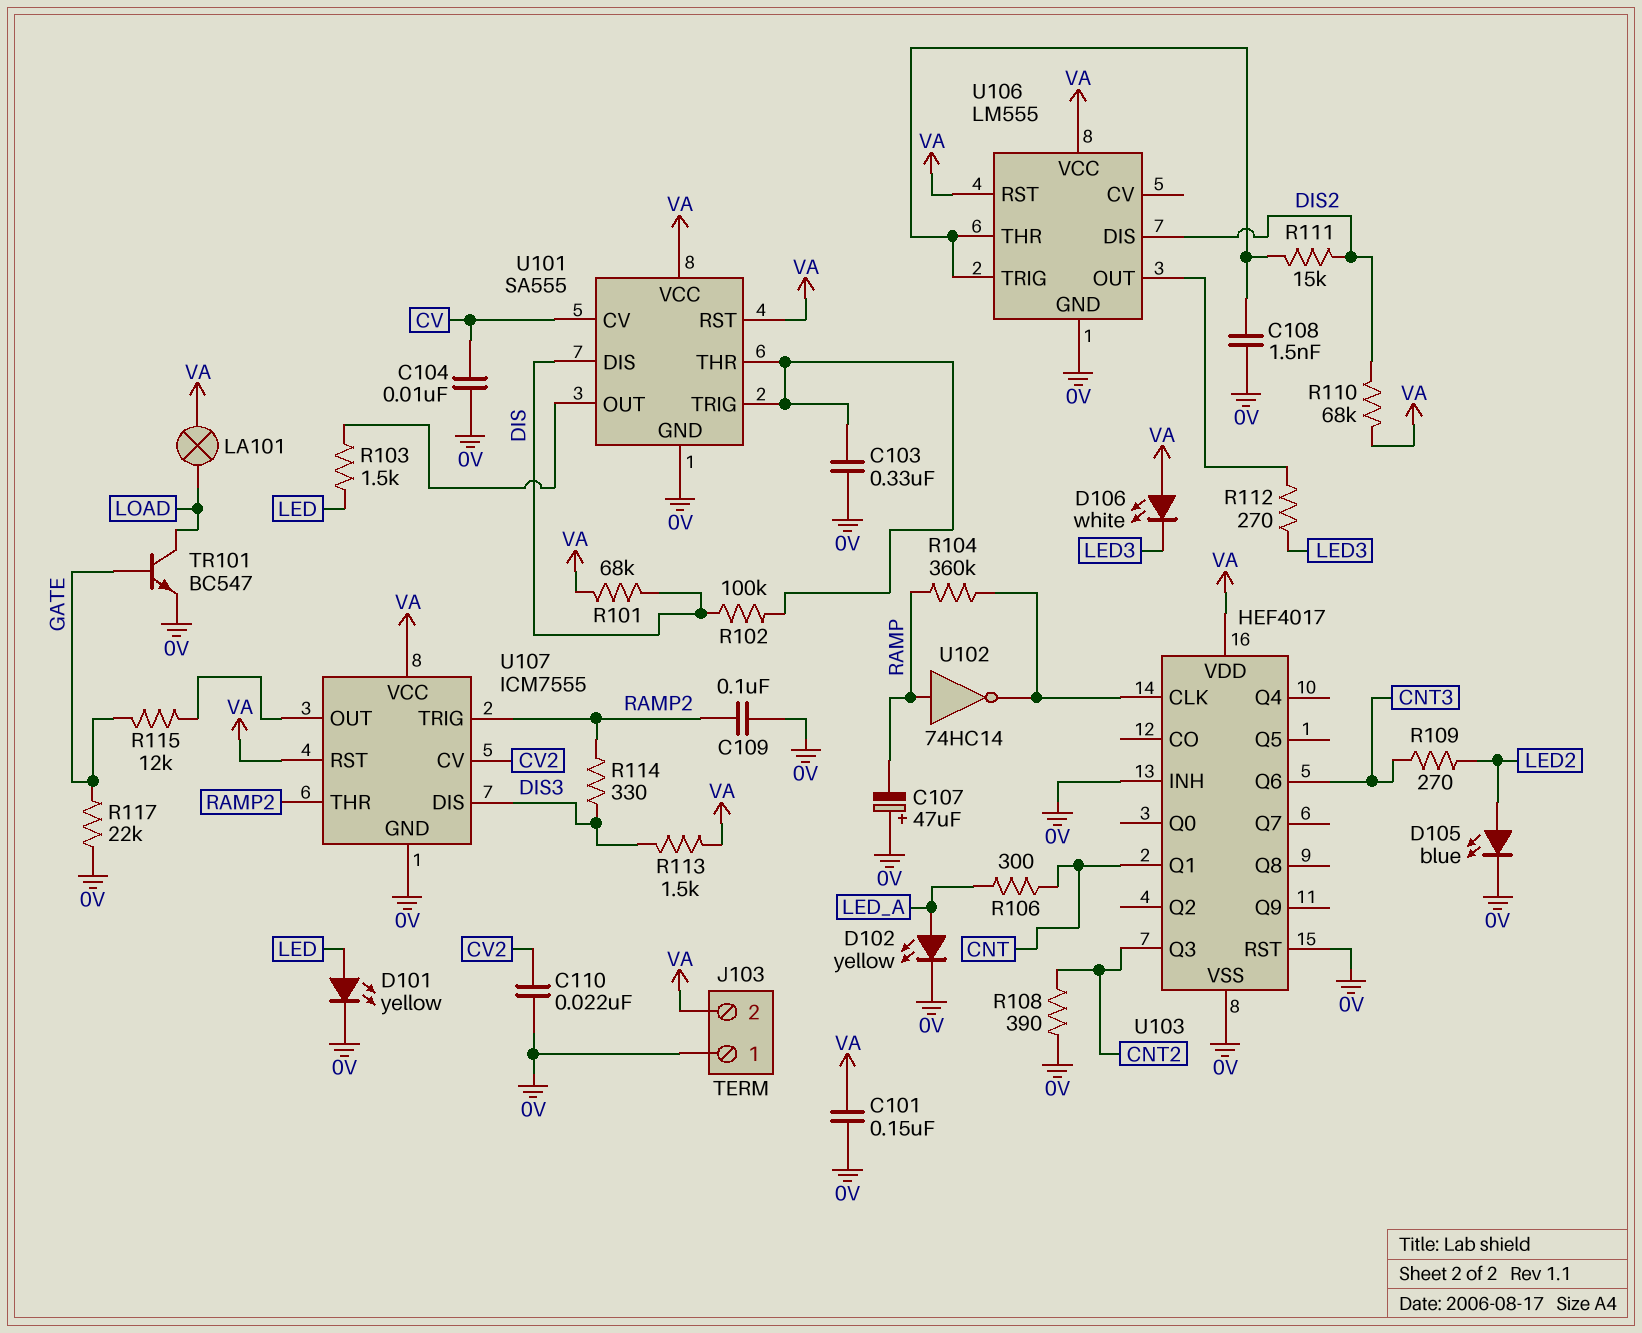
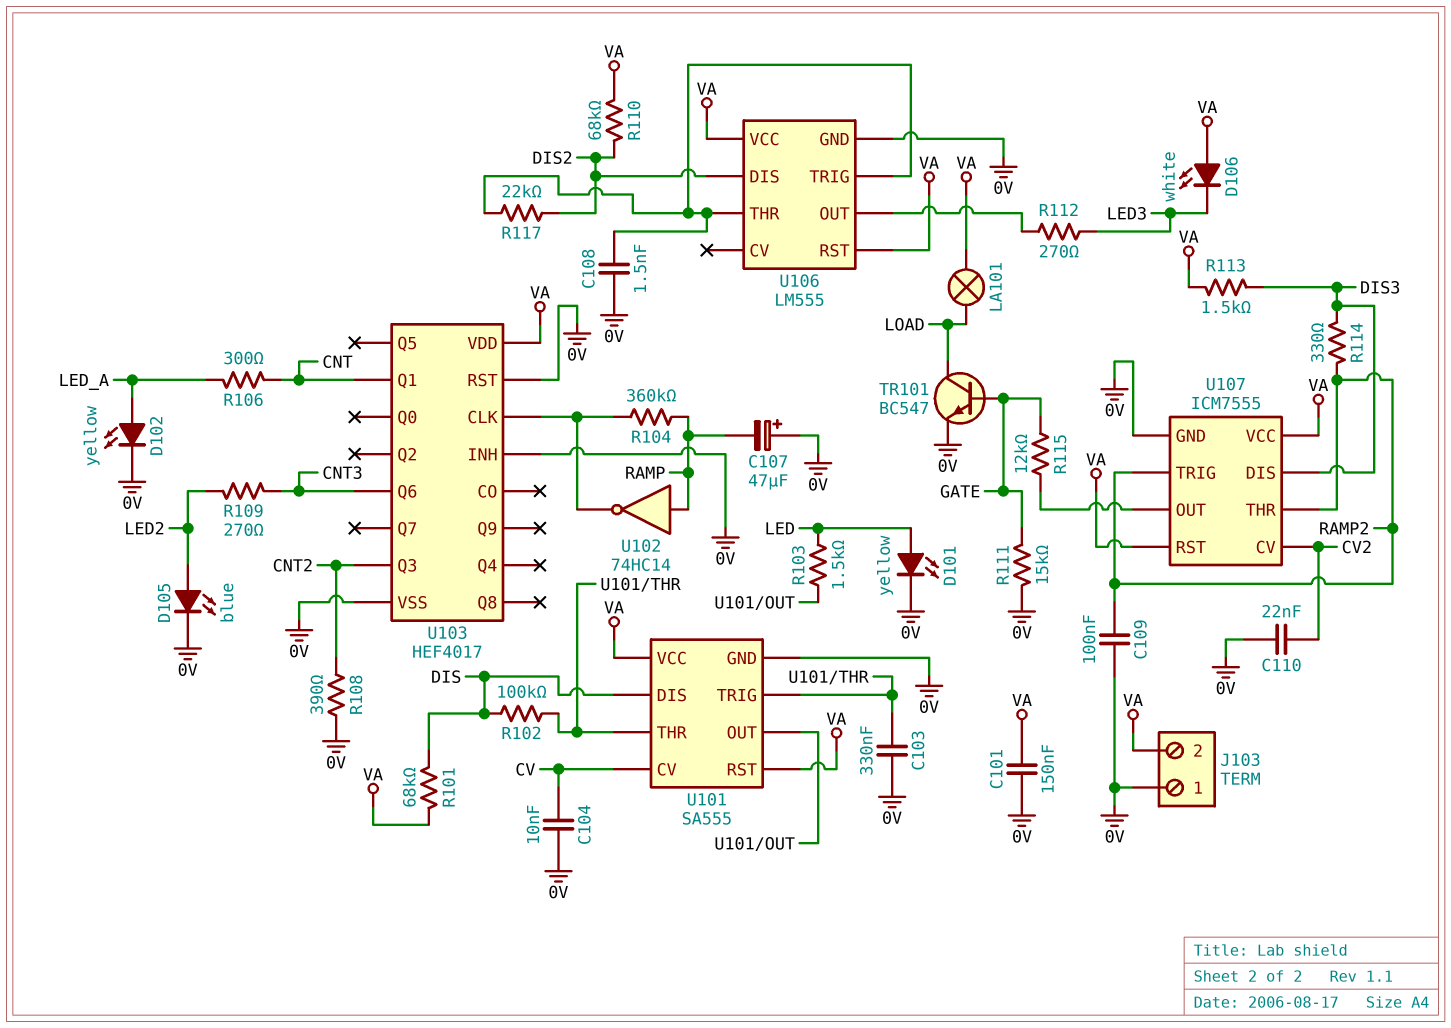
R111: 15k (DIS2, U106/THR) -> 15k (0V, GATE)
R117: 22k (0V, GATE) -> 22k (DIS2, U106/THR)

